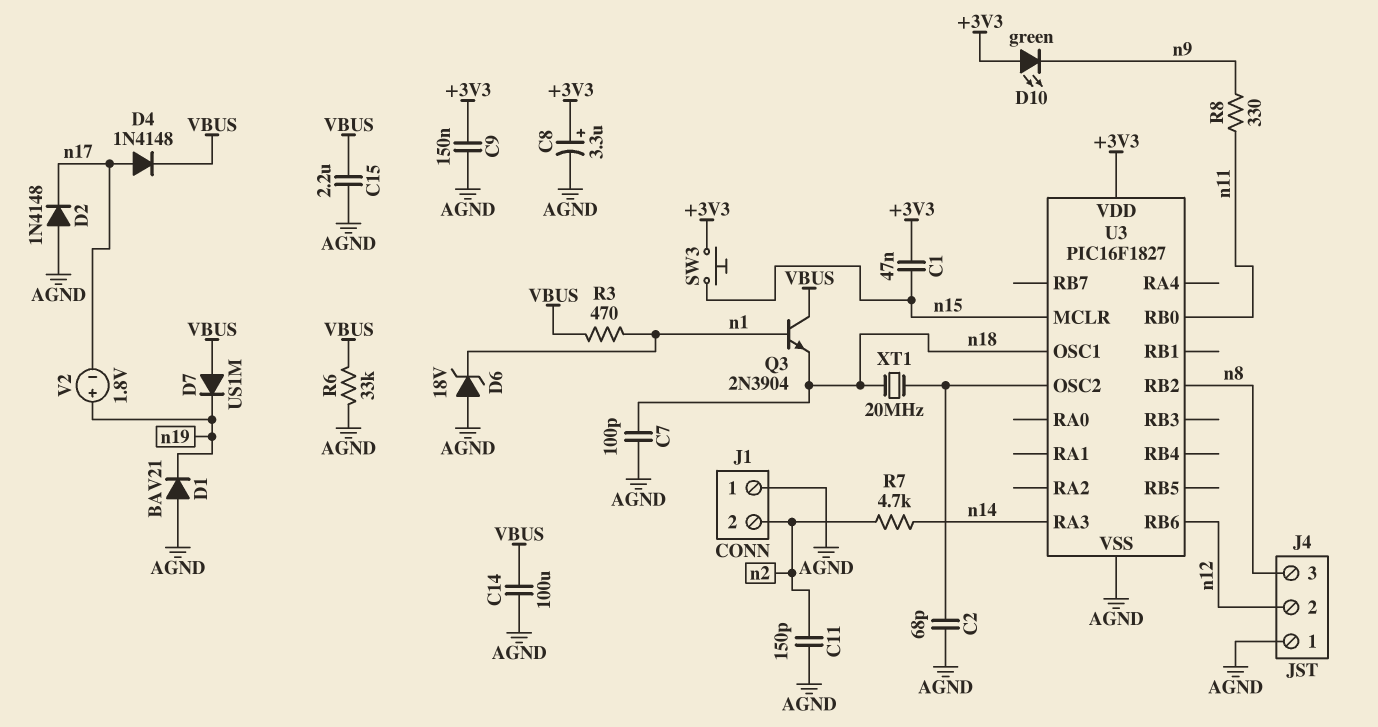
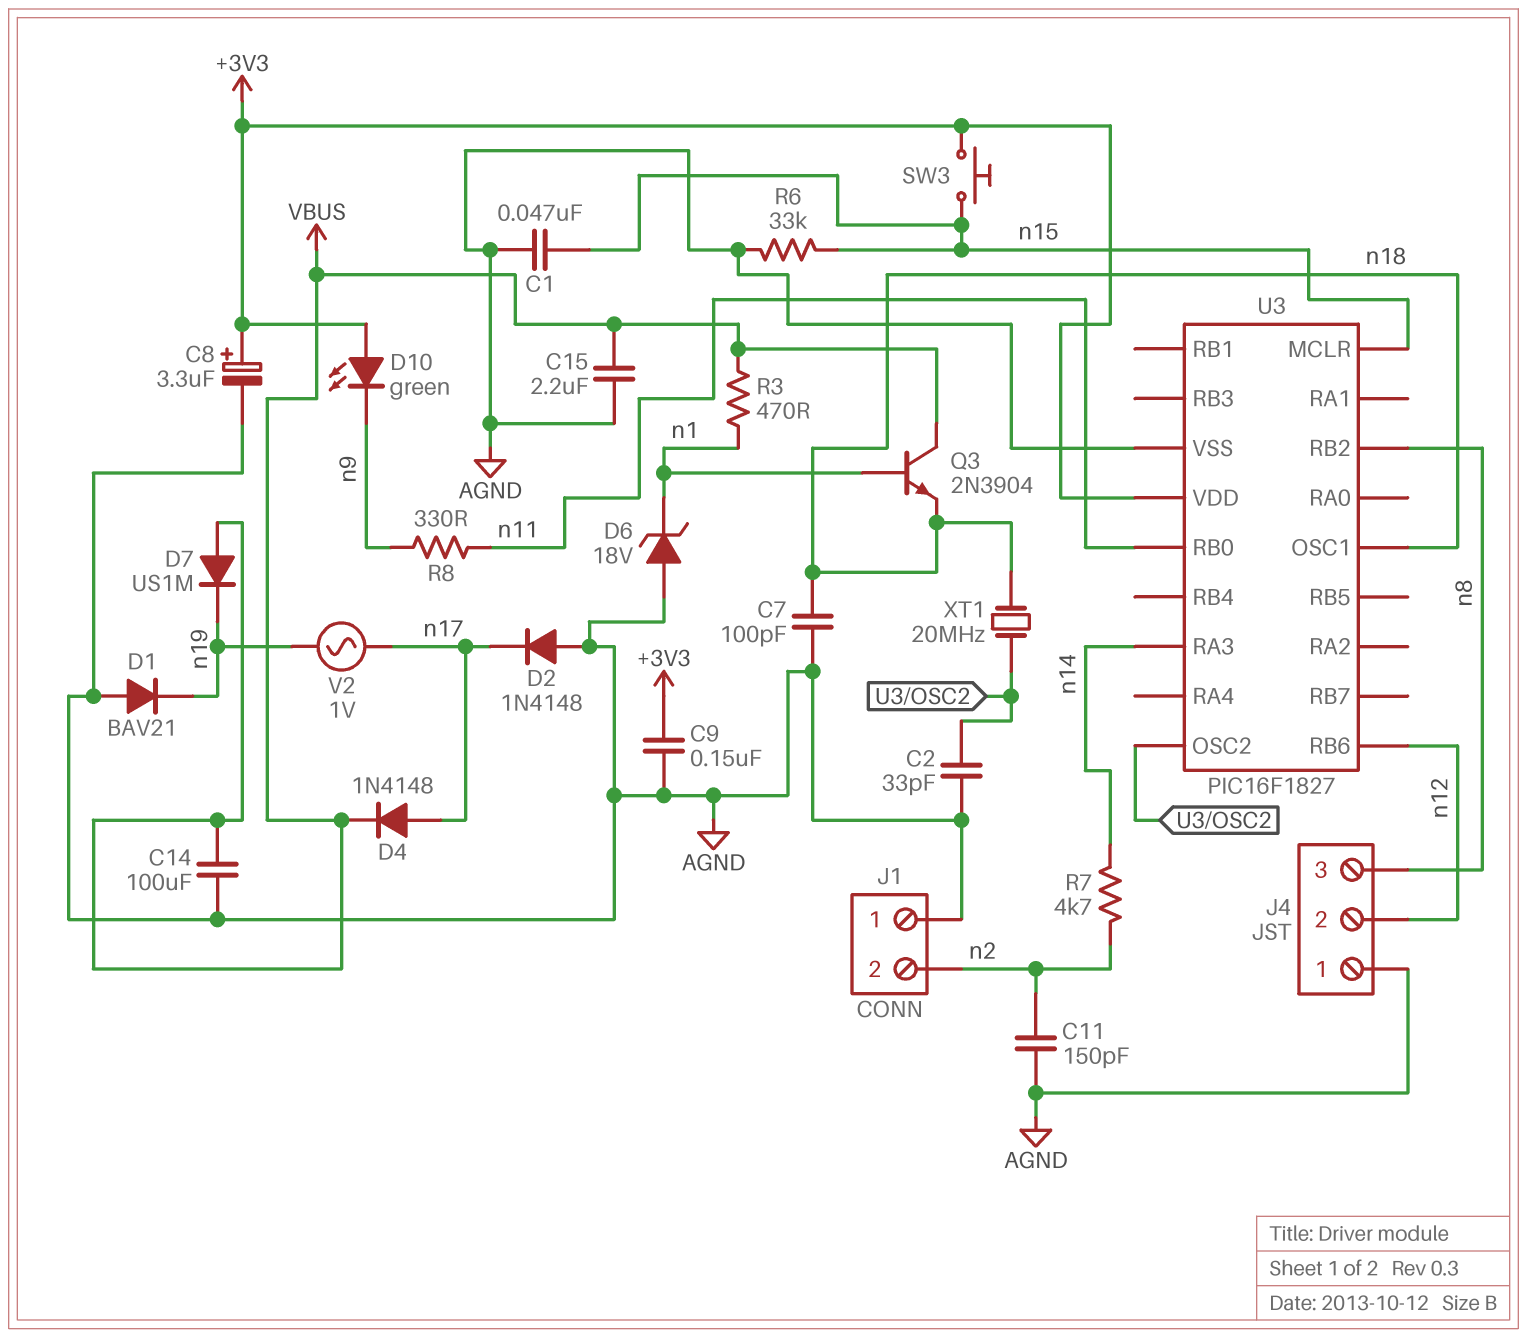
C1: 47nF (+3V3, n15) -> 47nF (AGND, n15)
C2: 68pF (AGND, U3/OSC2) -> 33pF (AGND, U3/OSC2)
R6: 33k (AGND, VBUS) -> 33k (AGND, n15)
V2: 1.8V (plus n19, minus n17) -> AC 1V (n17, n19)

